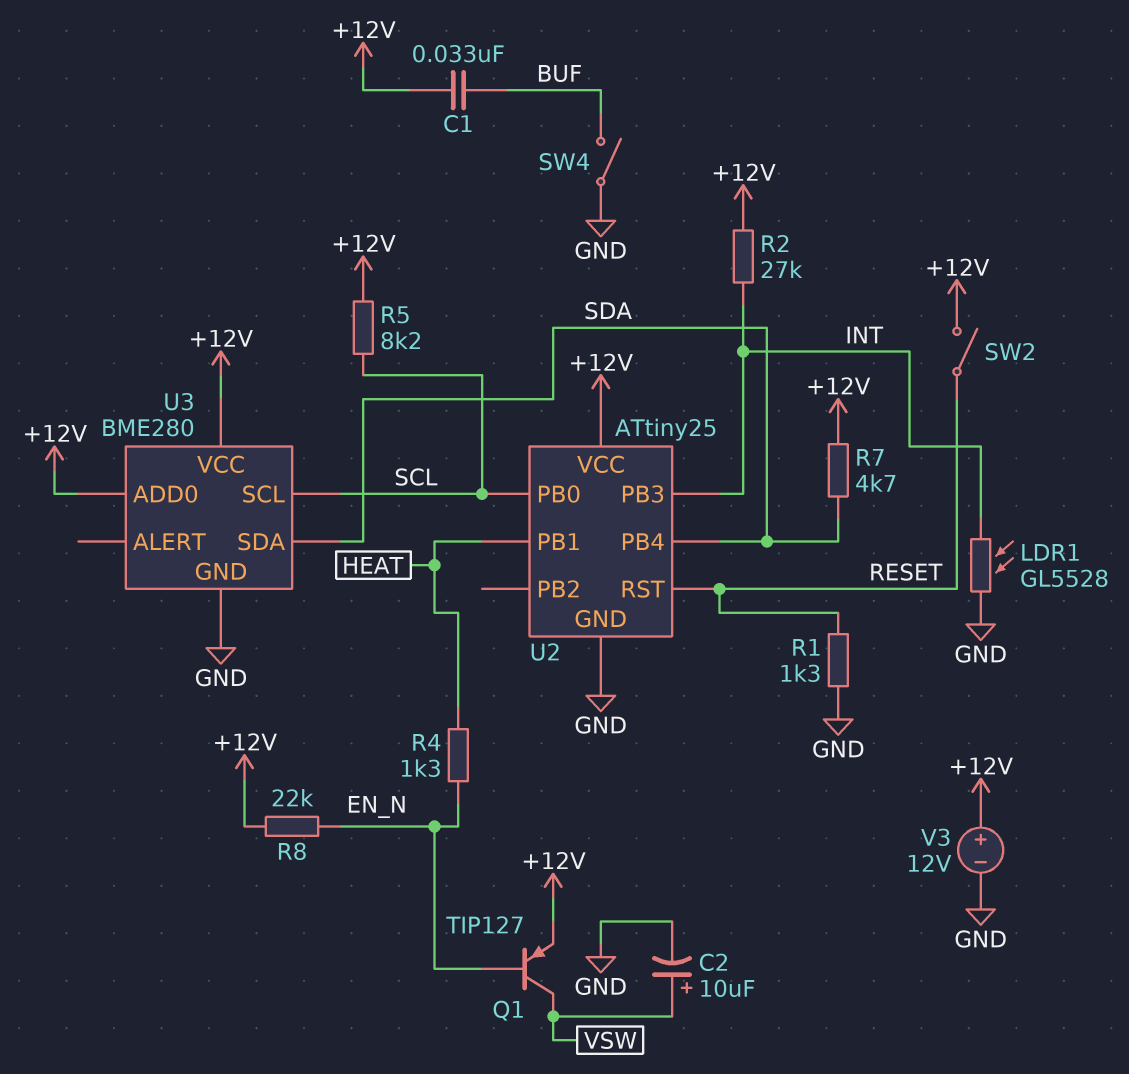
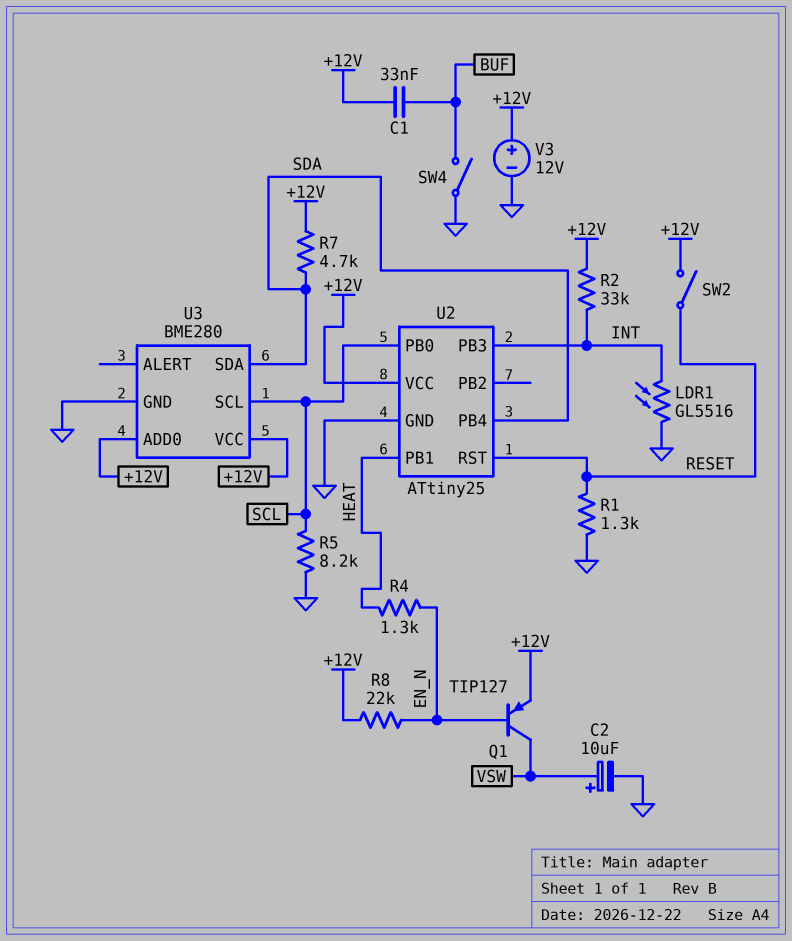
LDR1: GL5528 (GND, INT) -> GL5516 (GND, INT)
R2: 27k (+12V, INT) -> 33k (+12V, INT)
R5: 8.2k (+12V, SCL) -> 8.2k (GND, SCL)

